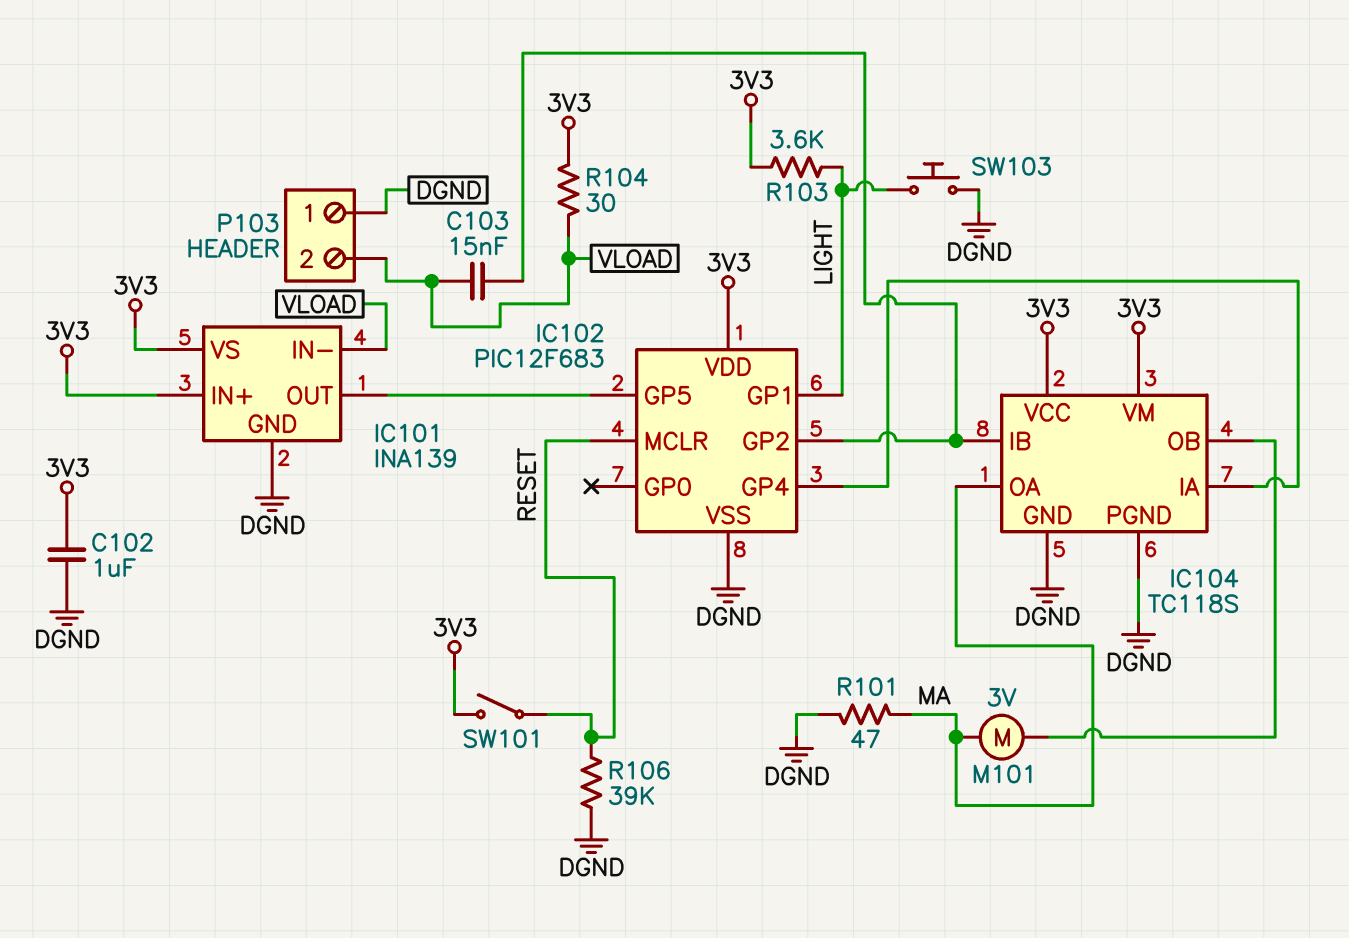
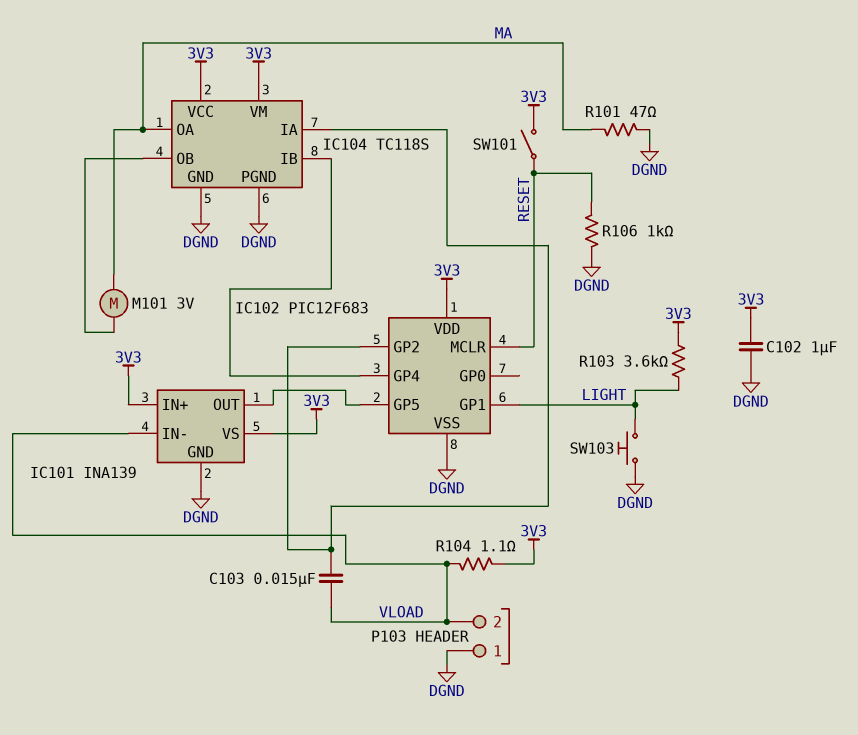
IC104 pin IA: IC102/GP4 -> IC102/GP2
IC104 pin IB: IC102/GP2 -> IC102/GP4
R104: 30 (3V3, VLOAD) -> 1.1 (3V3, VLOAD)
R106: 39k (DGND, RESET) -> 1k (DGND, RESET)

